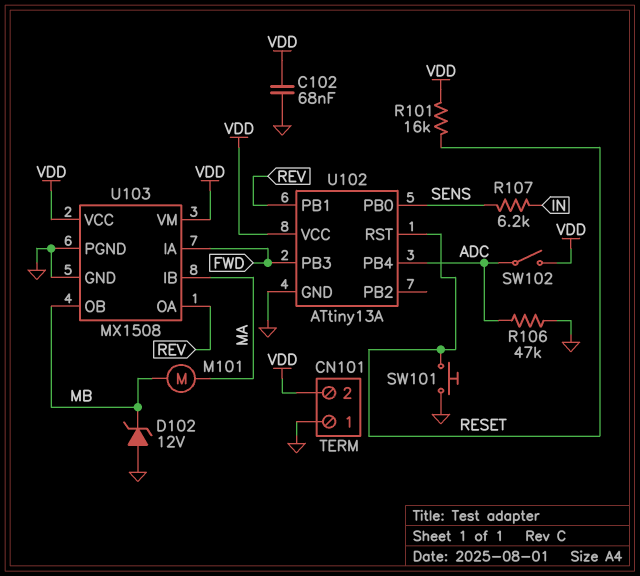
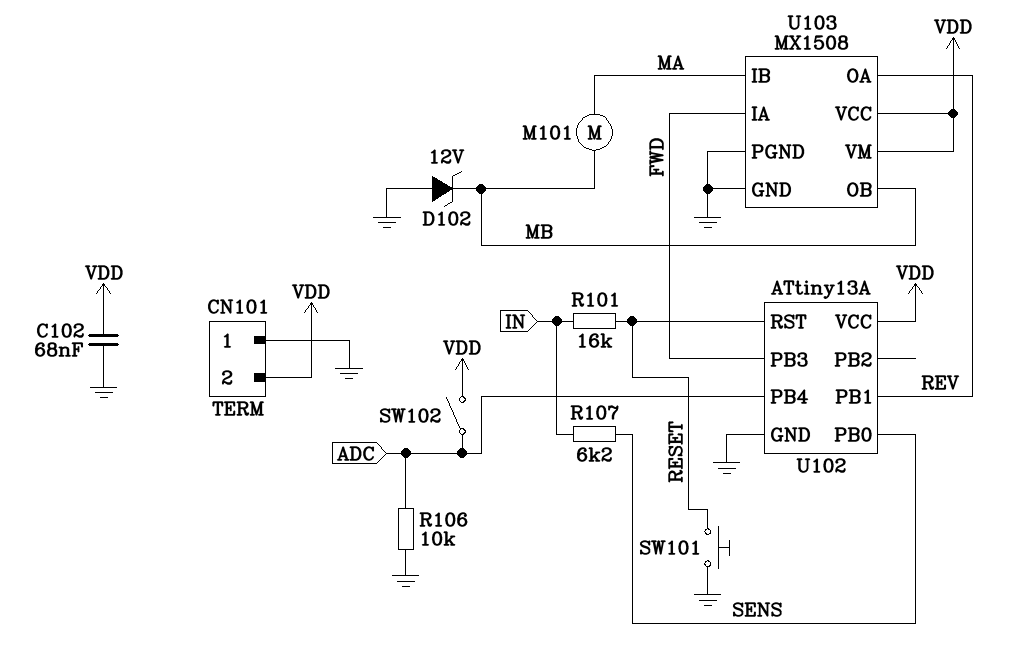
R101: 16k (RESET, VDD) -> 16k (IN, RESET)
R106: 47k (ADC, GND) -> 10k (ADC, GND)

